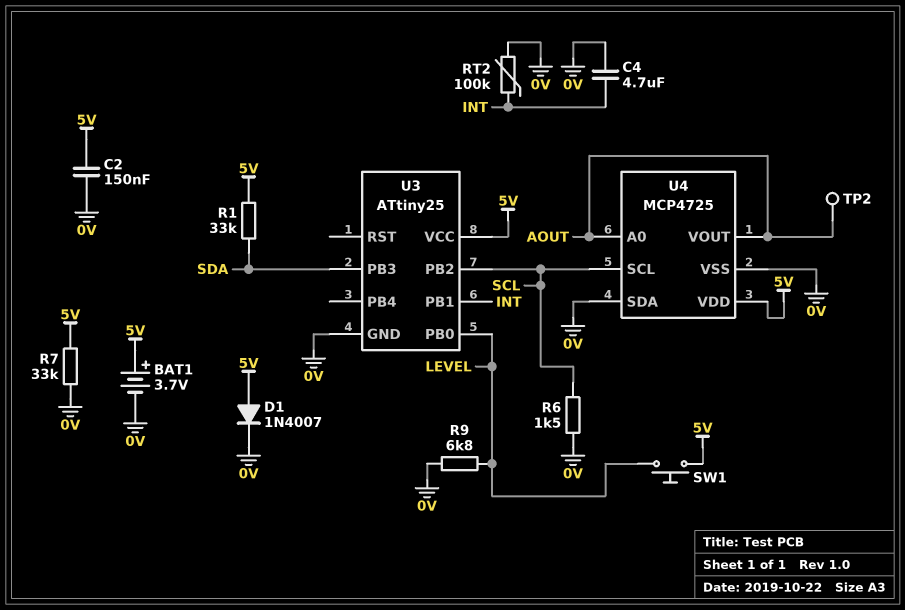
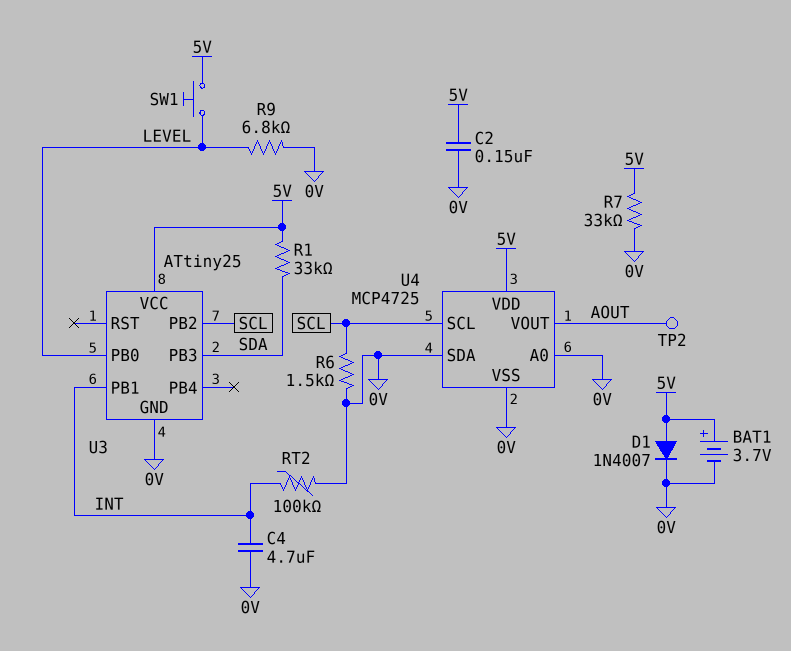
U4 pin A0: AOUT -> 0V

